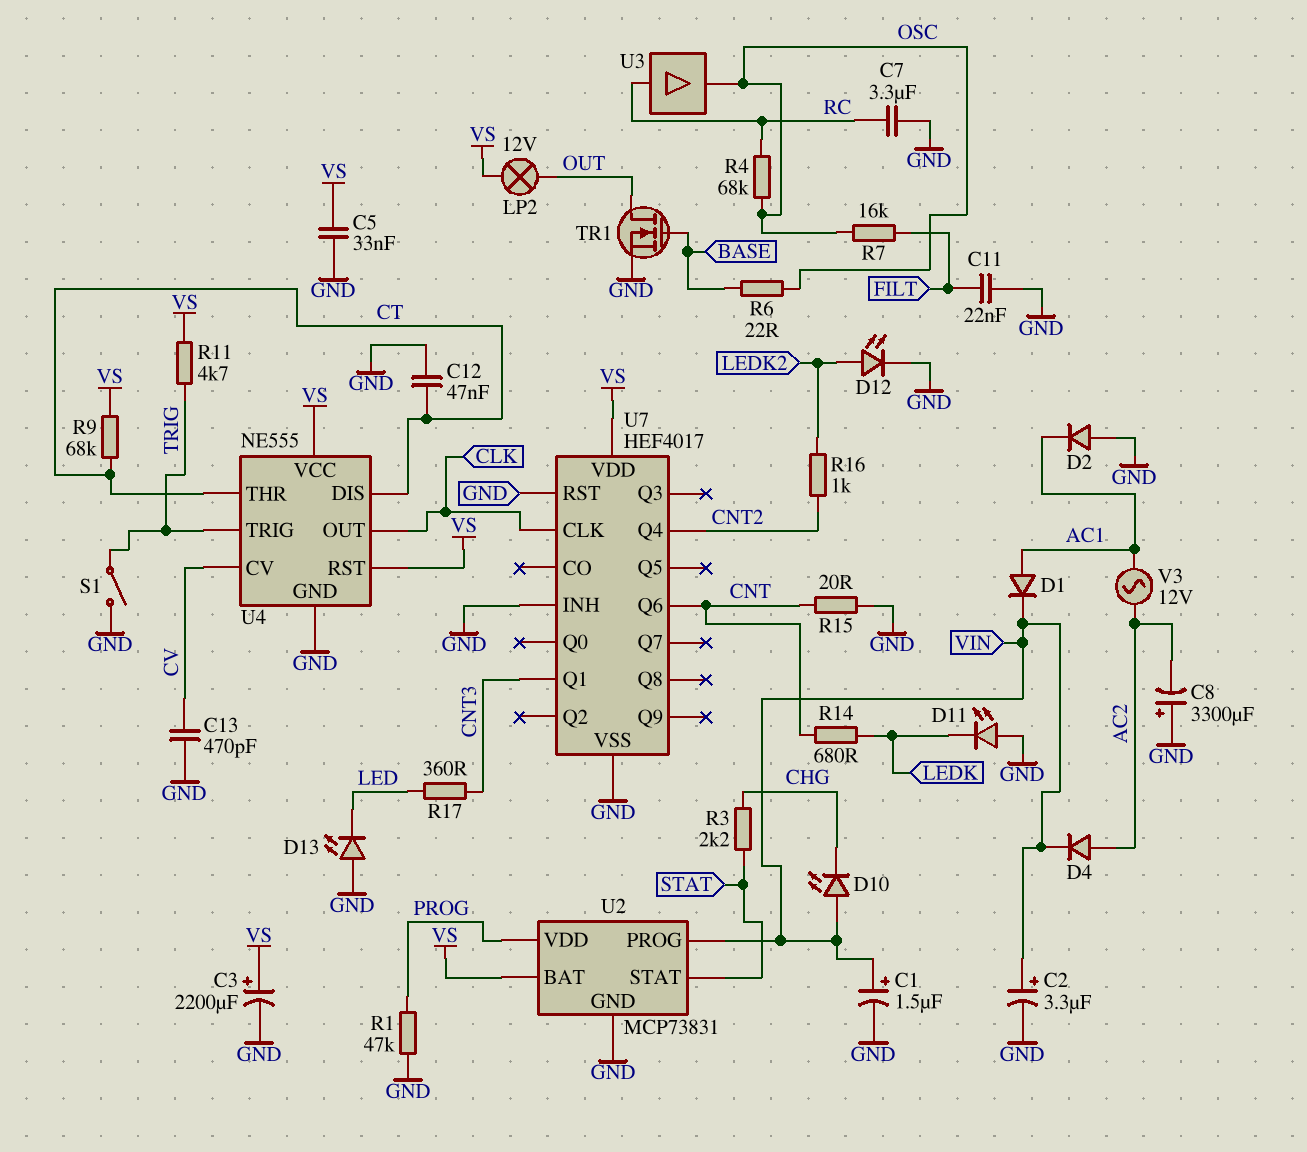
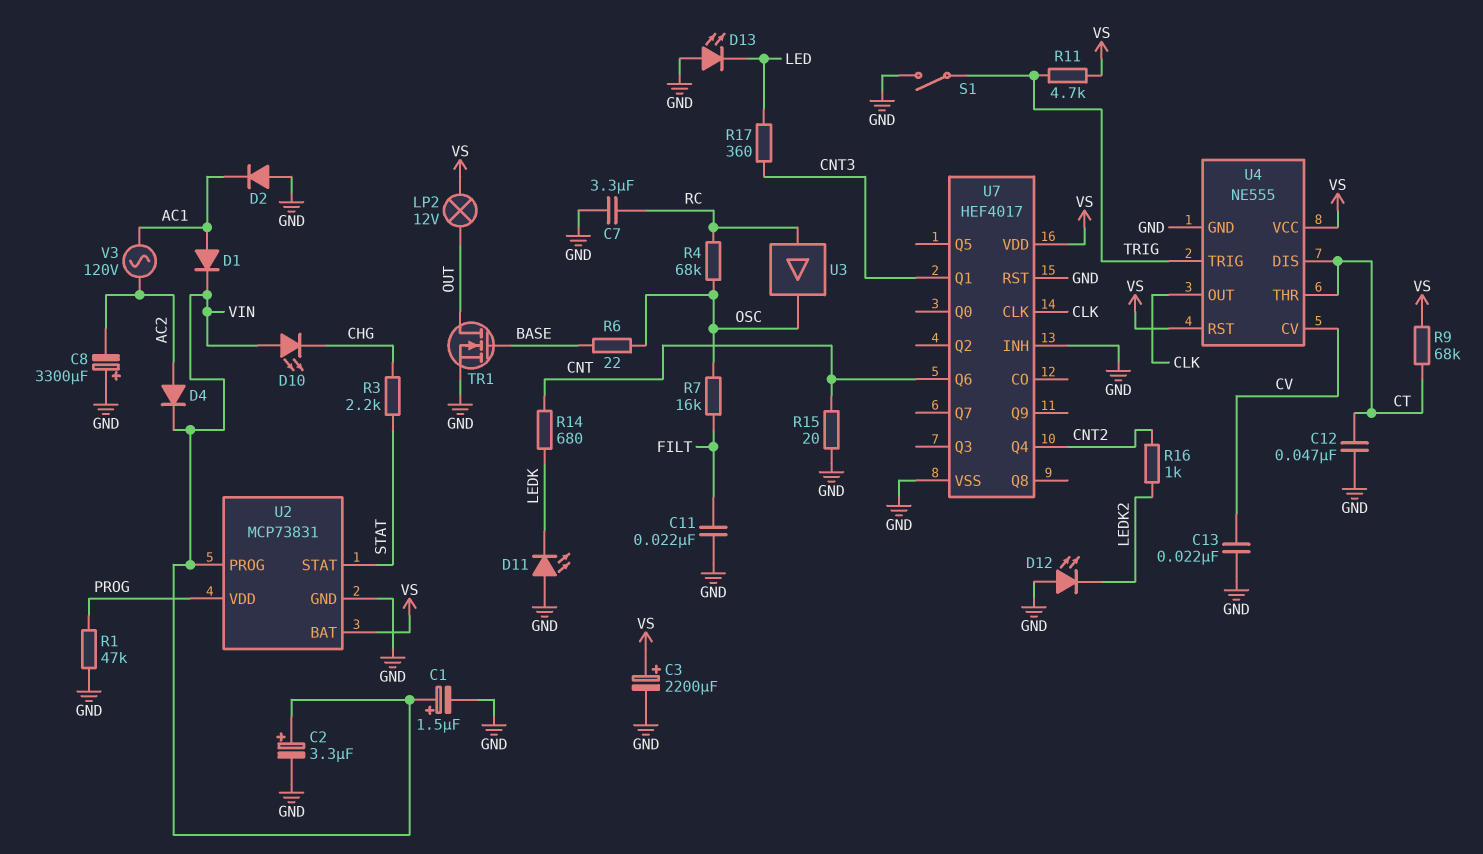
C5: 33nF (GND, VS) -> none
C13: 470pF (CV, GND) -> 22nF (CV, GND)
D12: LED (A LEDK2, K GND) -> LED (A GND, K LEDK2)
V3: AC 12V (AC1, AC2) -> AC 120V (AC1, AC2)

